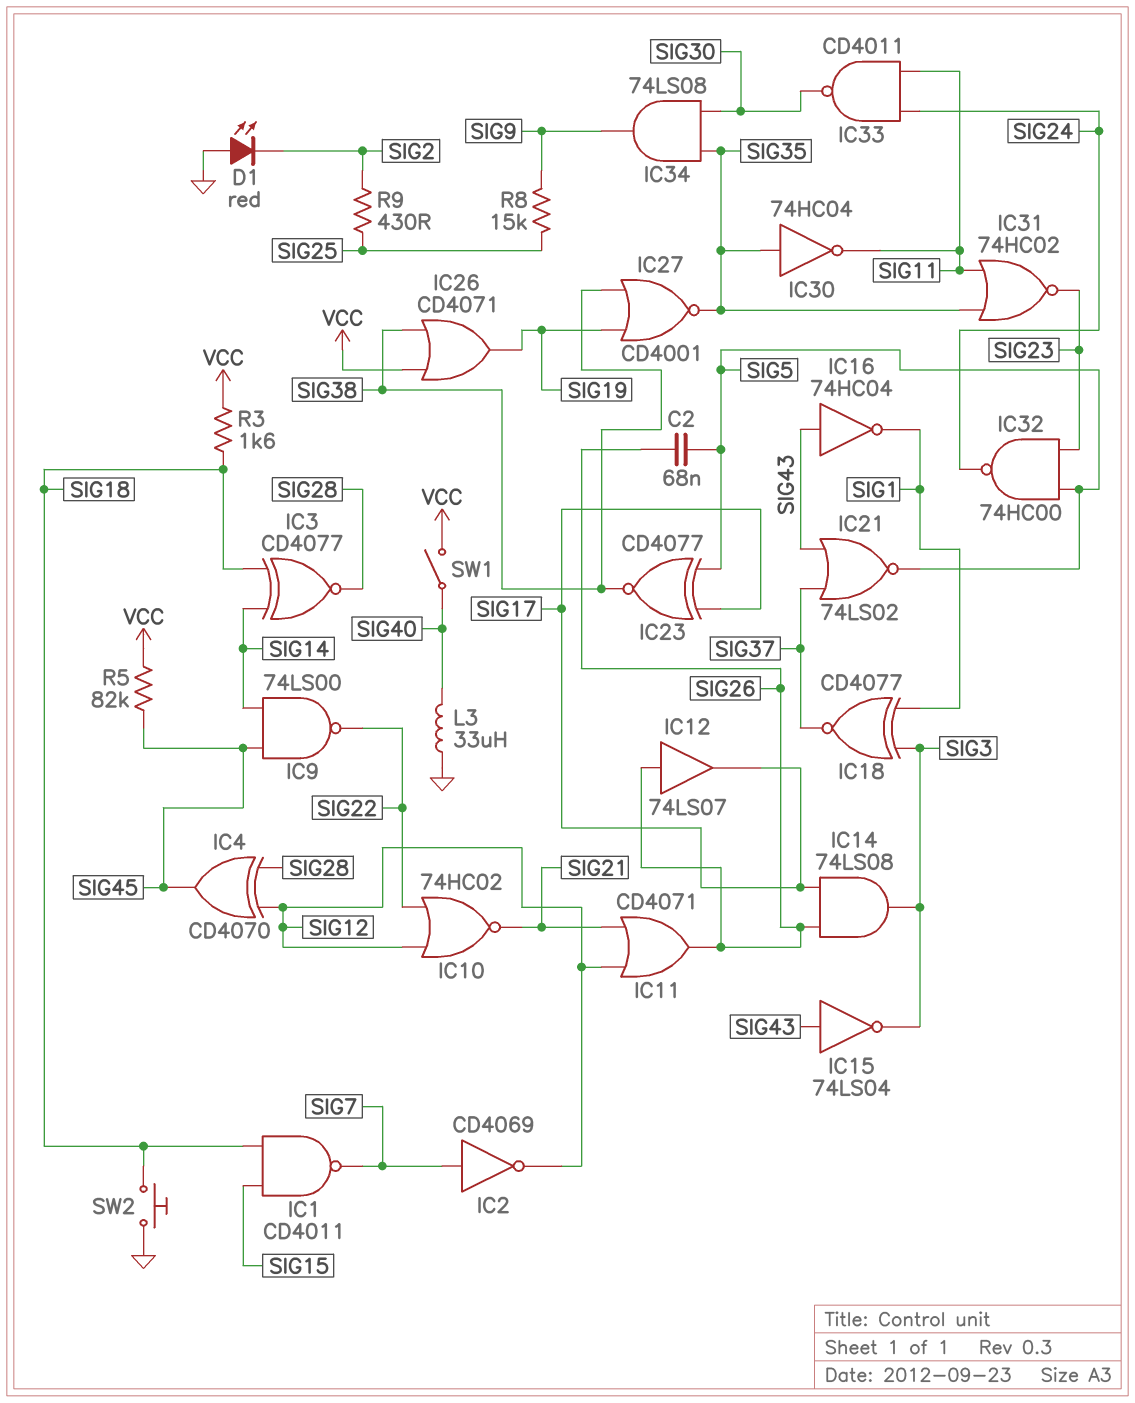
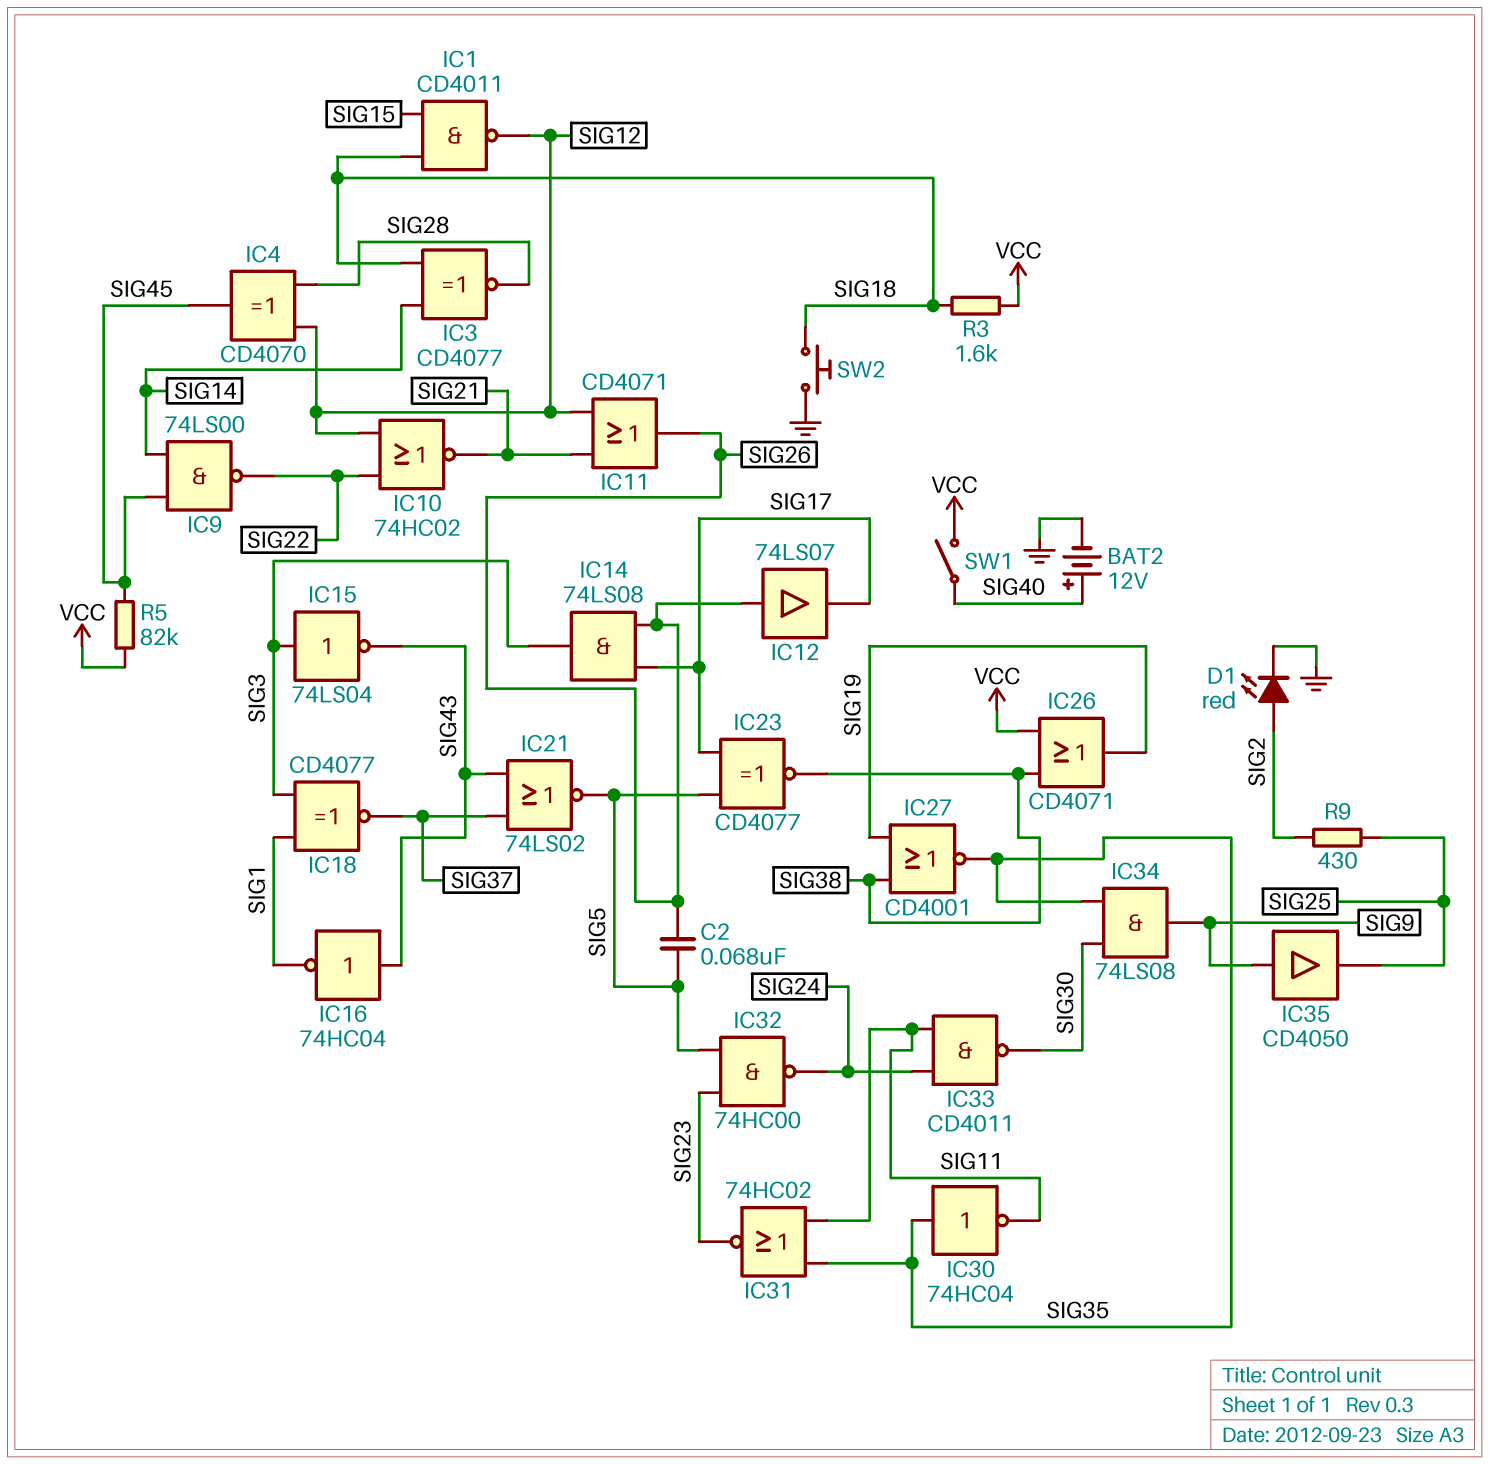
BAT2: none -> 12V (plus SIG40, minus GND)
D1: LED red (A GND, K SIG2) -> LED red (A SIG2, K GND)
IC1: NAND CD4011 (in SIG15, in SIG18, out SIG7) -> NAND CD4011 (in SIG15, in SIG18, out SIG12)
IC2: NOT CD4069 (in SIG7, out SIG12) -> none
IC15: NOT 74LS04 (in SIG43, out SIG3) -> NOT 74LS04 (in SIG3, out SIG43)
IC35: none -> buffer CD4050 (in SIG9, out SIG25)
L3: 33uH (GND, SIG40) -> none
R8: 15k (SIG9, SIG25) -> none

